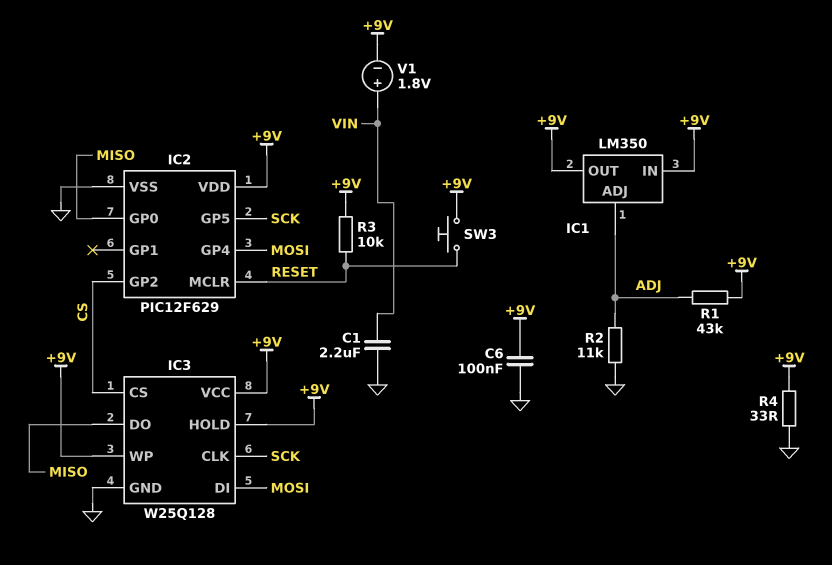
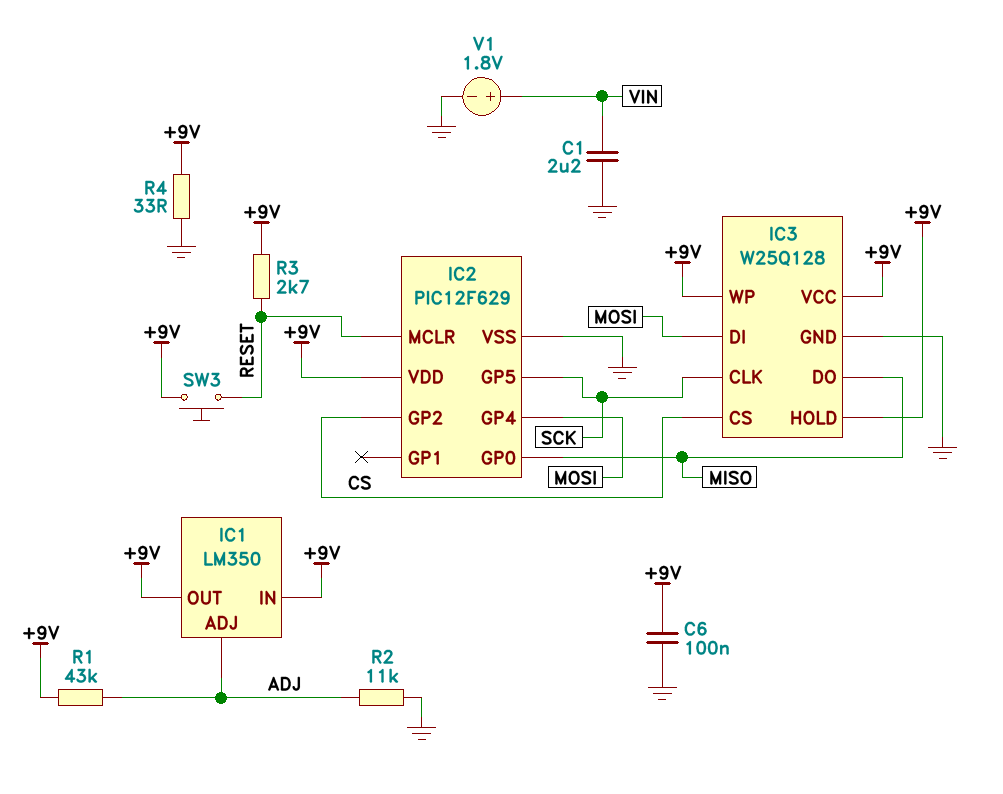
R3: 10k (+9V, RESET) -> 2.7k (+9V, RESET)
V1: 1.8V (plus VIN, minus +9V) -> 1.8V (plus VIN, minus GND)

